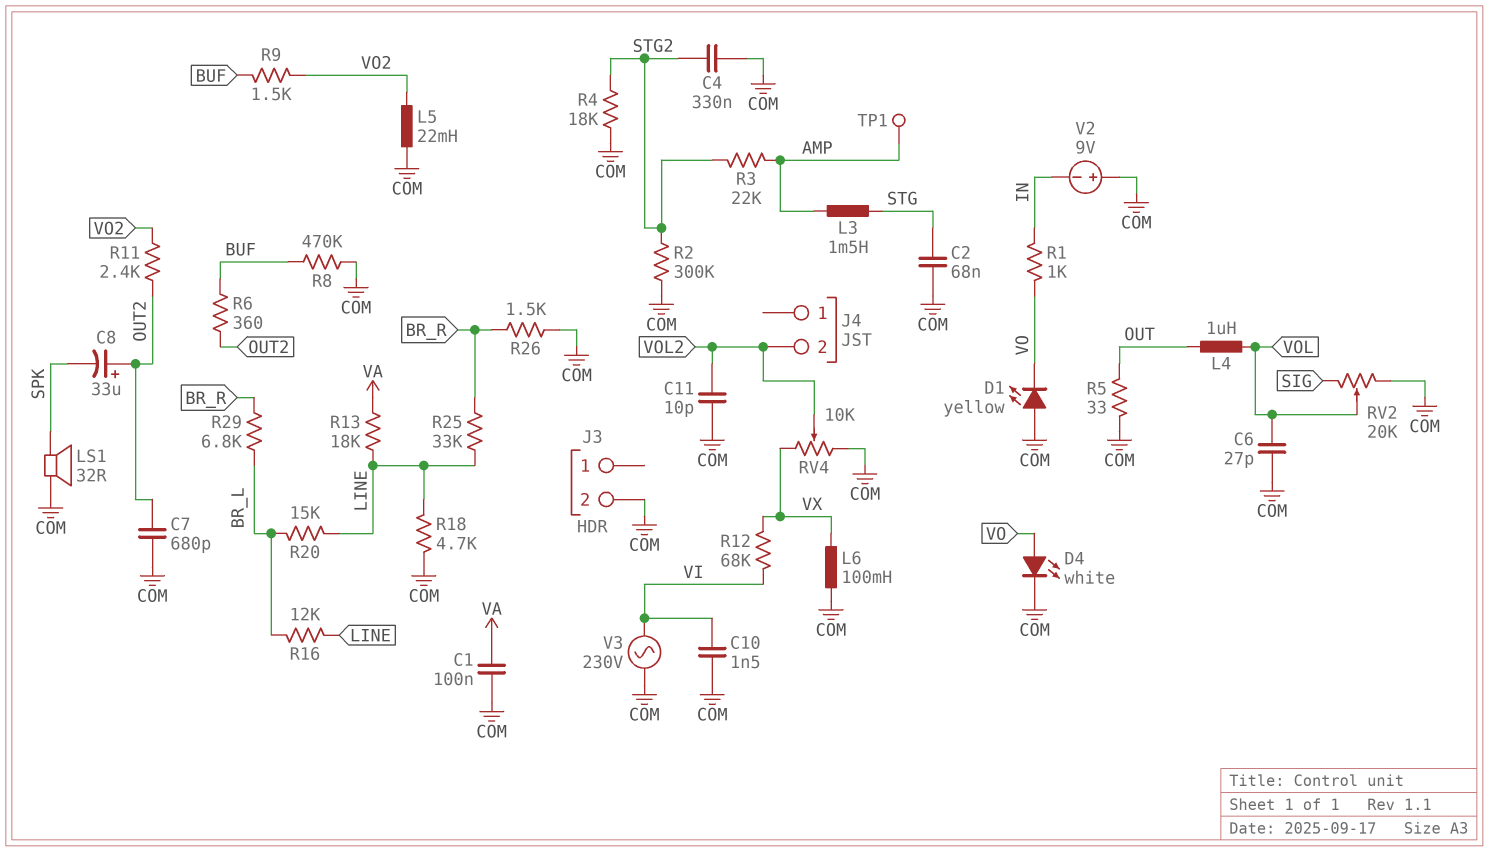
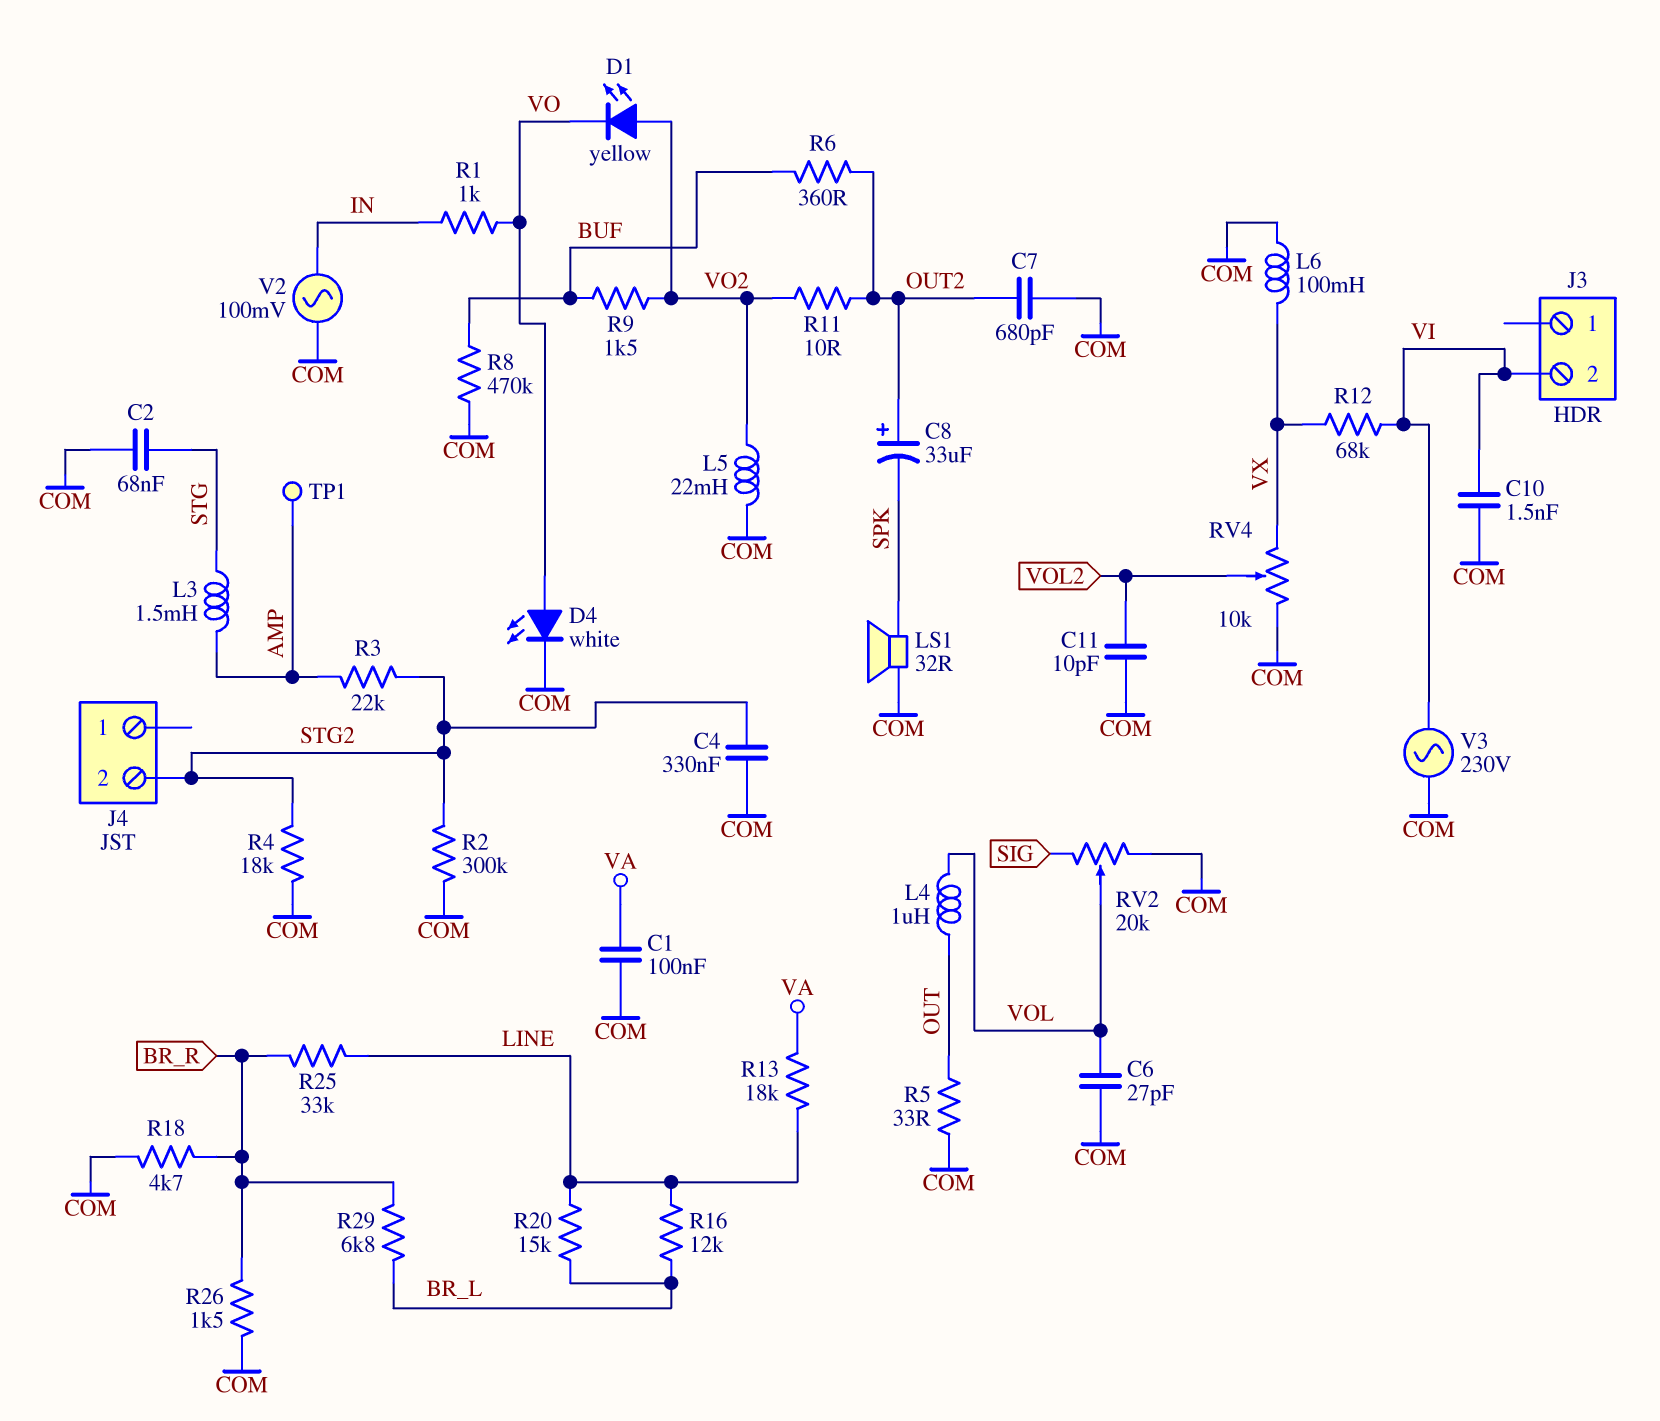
D1: LED yellow (A COM, K VO) -> LED yellow (A VO2, K VO)
J3 pin 2: COM -> VI
J4 pin 2: VOL2 -> STG2
R11: 2.4k (OUT2, VO2) -> 10 (OUT2, VO2)
R18: 4.7k (COM, LINE) -> 4.7k (BR_R, COM)
V2: 9V (plus COM, minus IN) -> AC 100mV (COM, IN)

